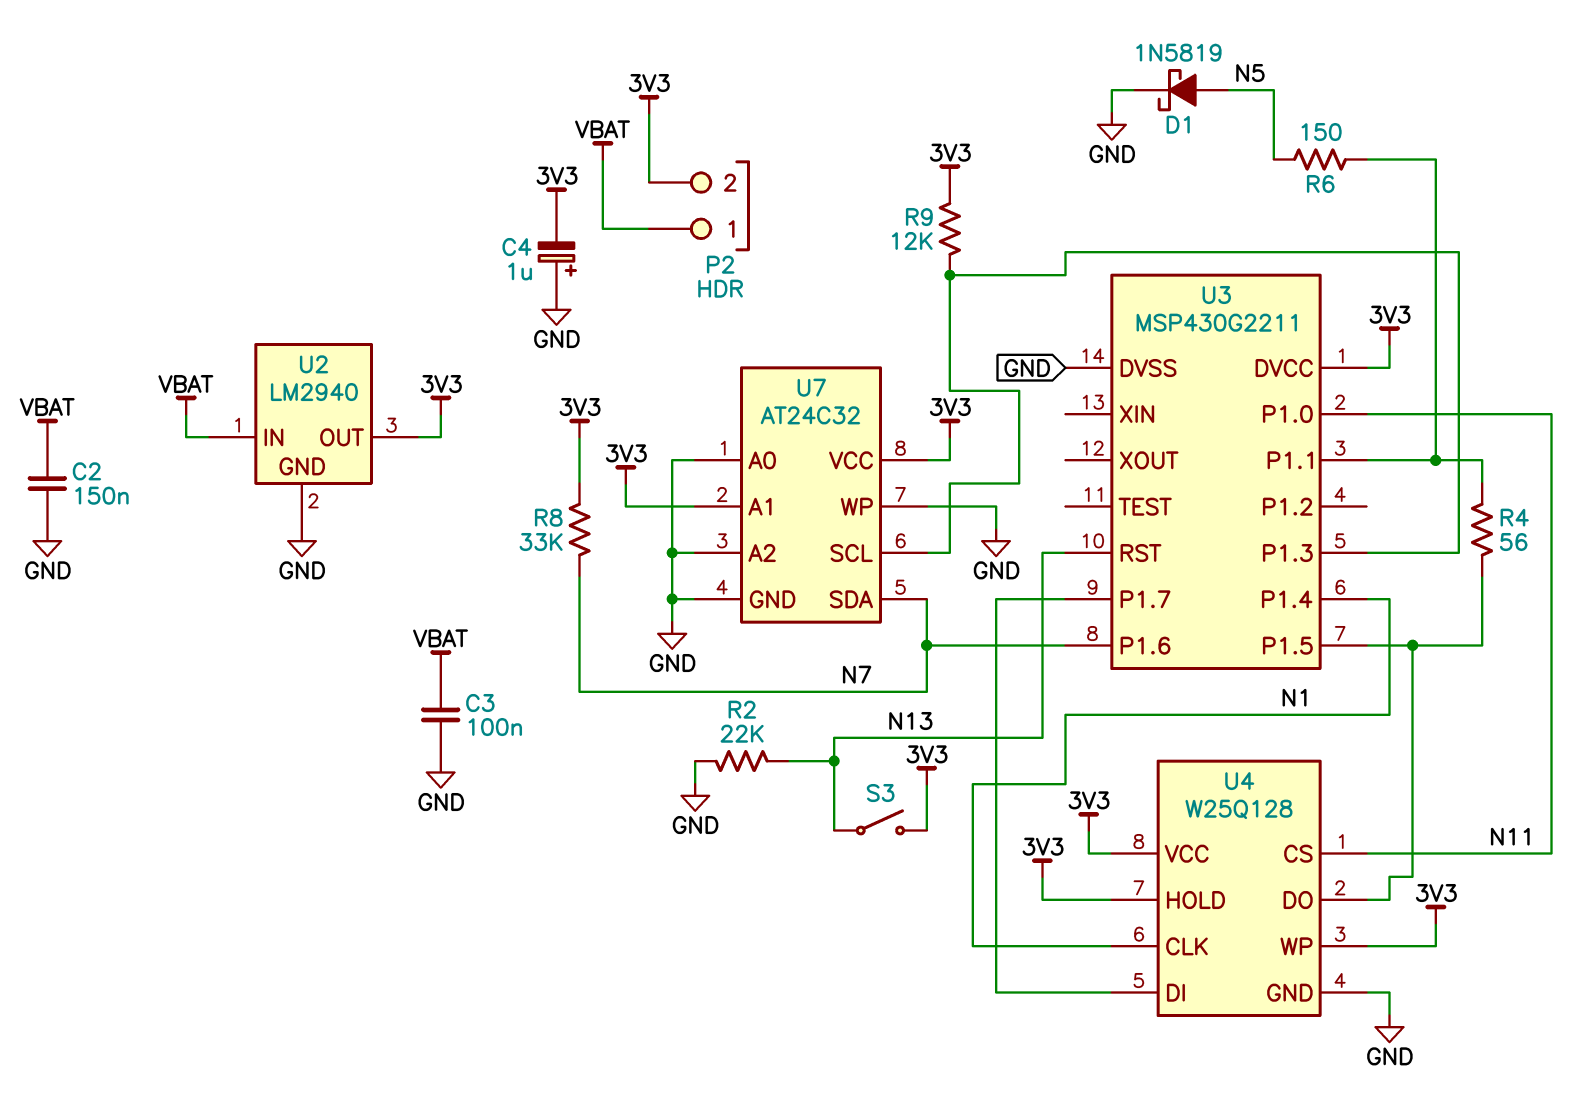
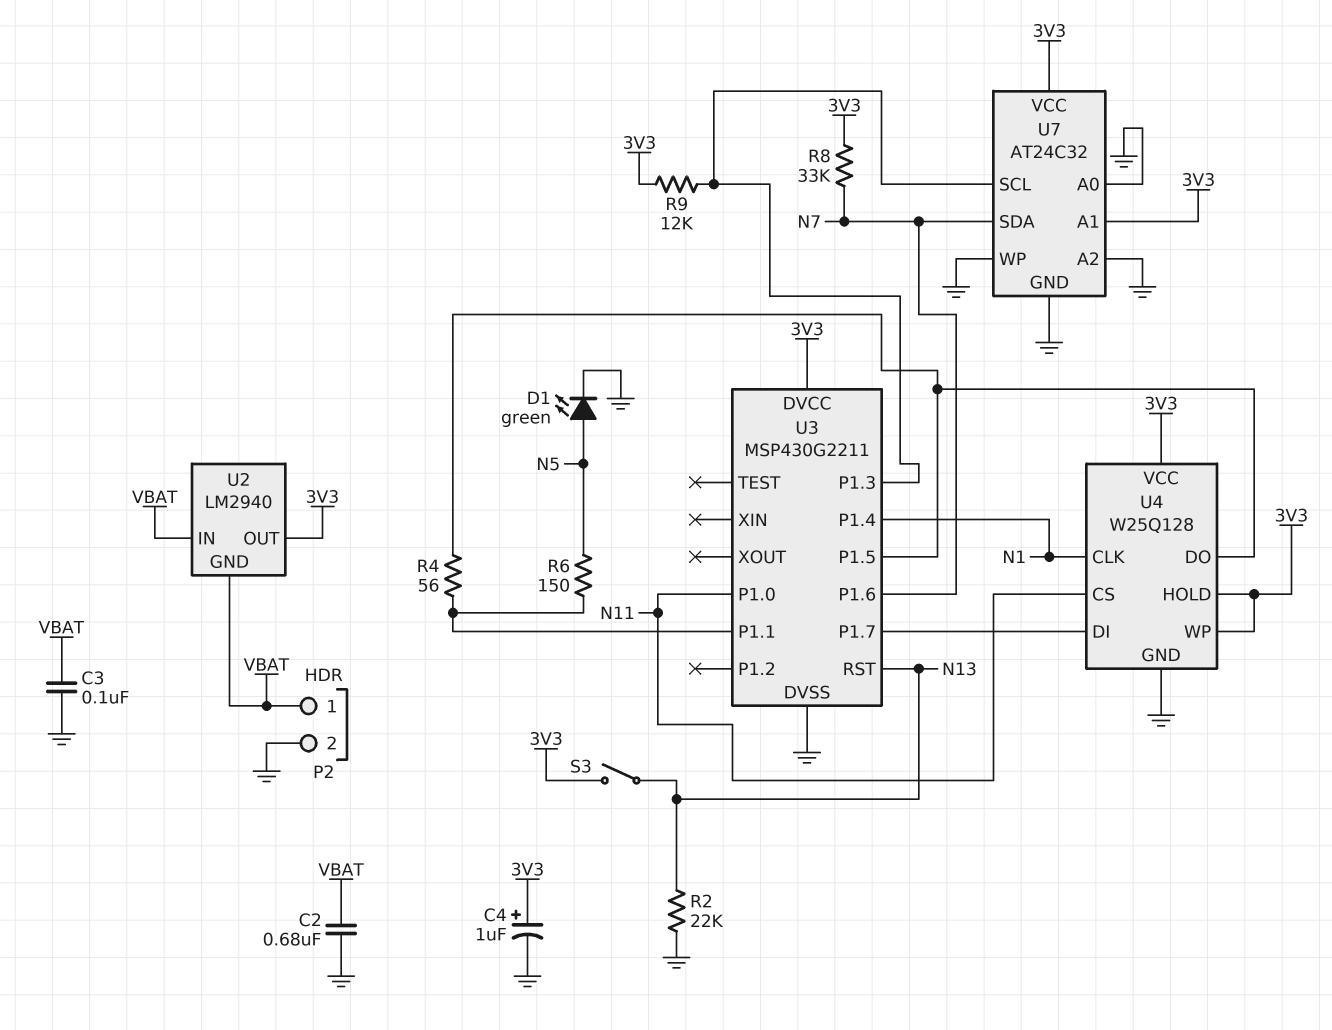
C2: 150nF (GND, VBAT) -> 680nF (GND, VBAT)
C4: 1uF (plus GND, minus 3V3) -> 1uF (plus 3V3, minus GND)
D1: schottky 1N5819 (A N5, K GND) -> LED green (A N5, K GND)
P2 pin 2: 3V3 -> GND
U2 pin GND: GND -> VBAT

